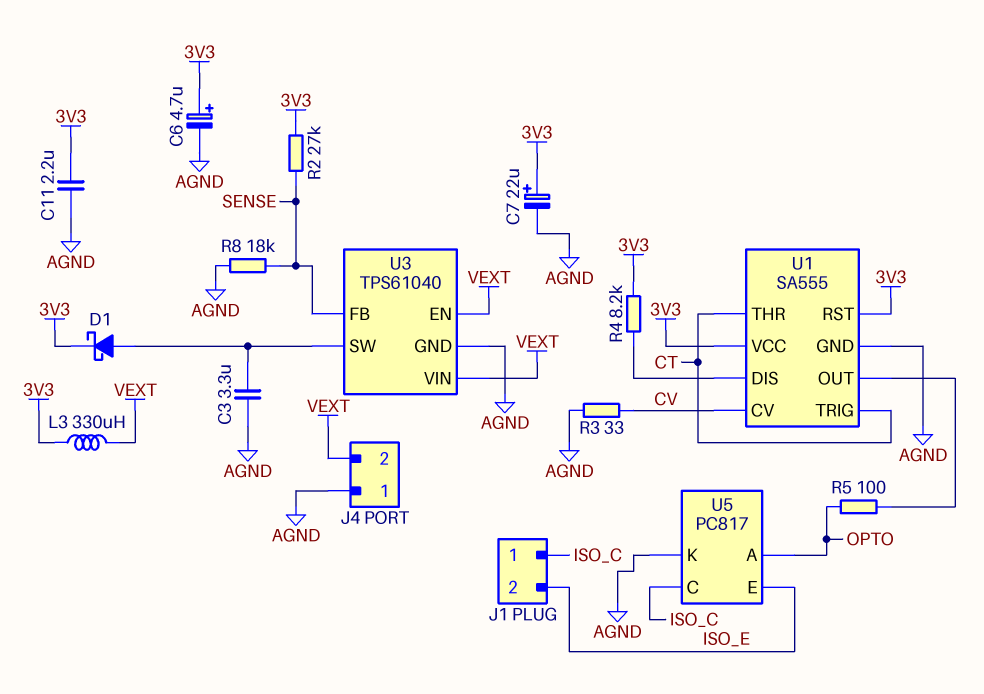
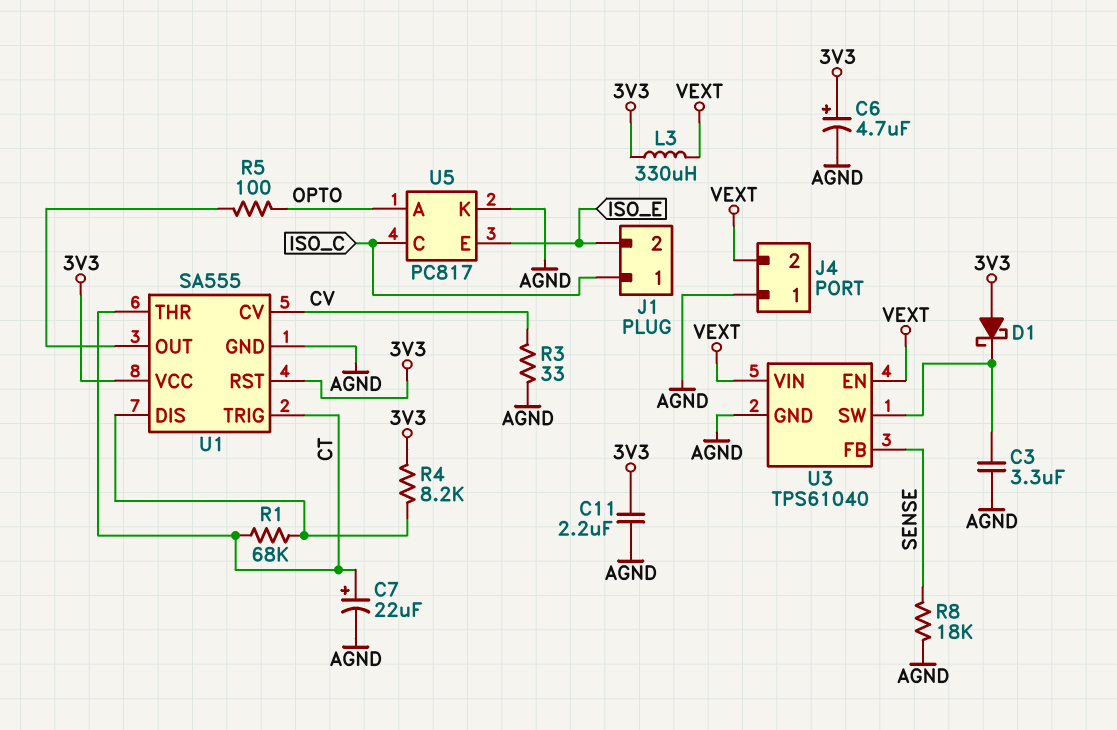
C7: 22uF (plus 3V3, minus AGND) -> 22uF (plus CT, minus AGND)
D1: schottky (A U3/SW, K 3V3) -> schottky (A 3V3, K U3/SW)
R1: none -> 68k (CT, U1/DIS)
R2: 27k (3V3, SENSE) -> none

